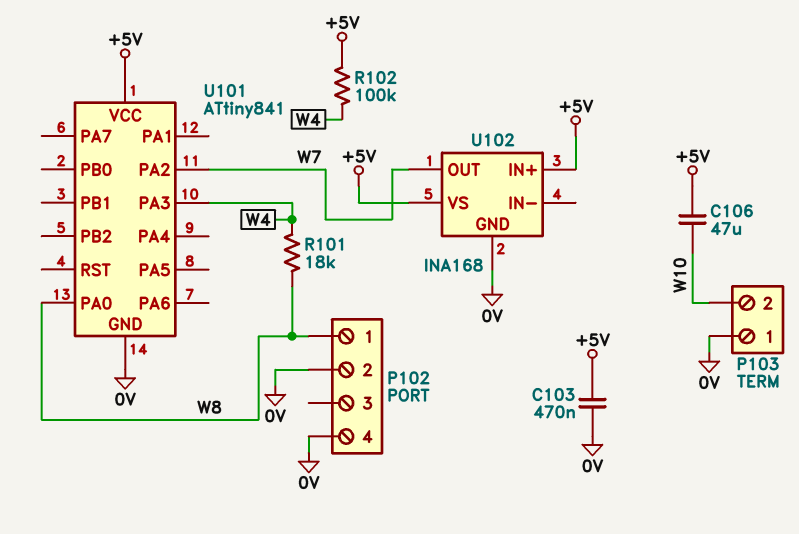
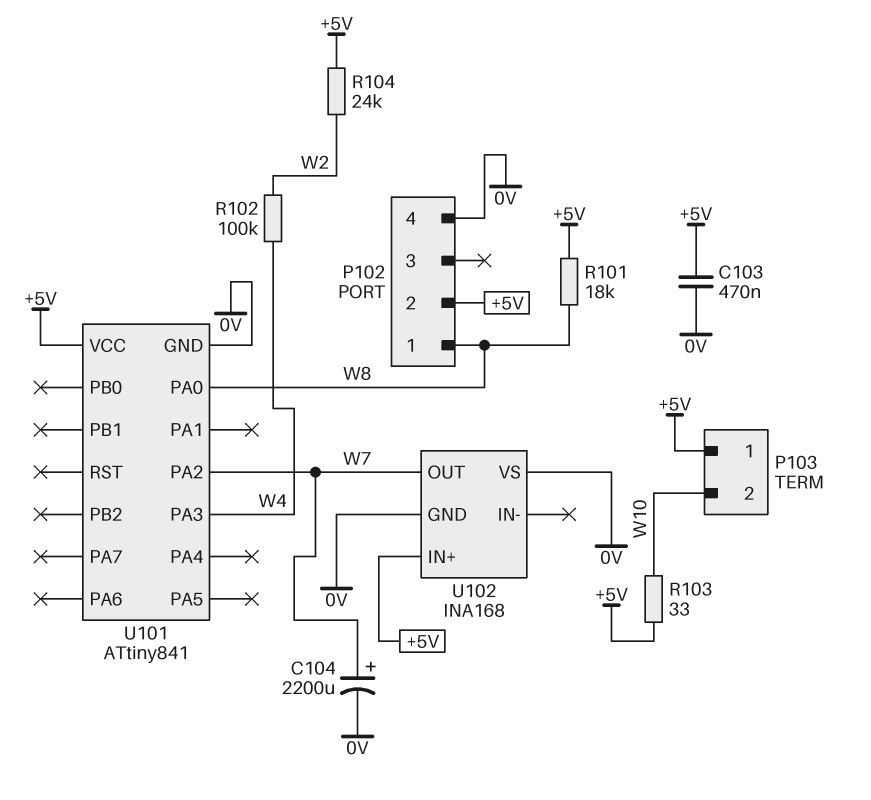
C104: none -> 2200uF (plus W7, minus 0V)
C106: 47uF (+5V, W10) -> none
P102 pin 2: 0V -> +5V
P103 pin 1: 0V -> +5V
R101: 18k (W4, W8) -> 18k (+5V, W8)
R102: 100k (+5V, W4) -> 100k (W2, W4)
R103: none -> 33 (+5V, W10)
R104: none -> 24k (+5V, W2)
U102 pin VS: +5V -> 0V

